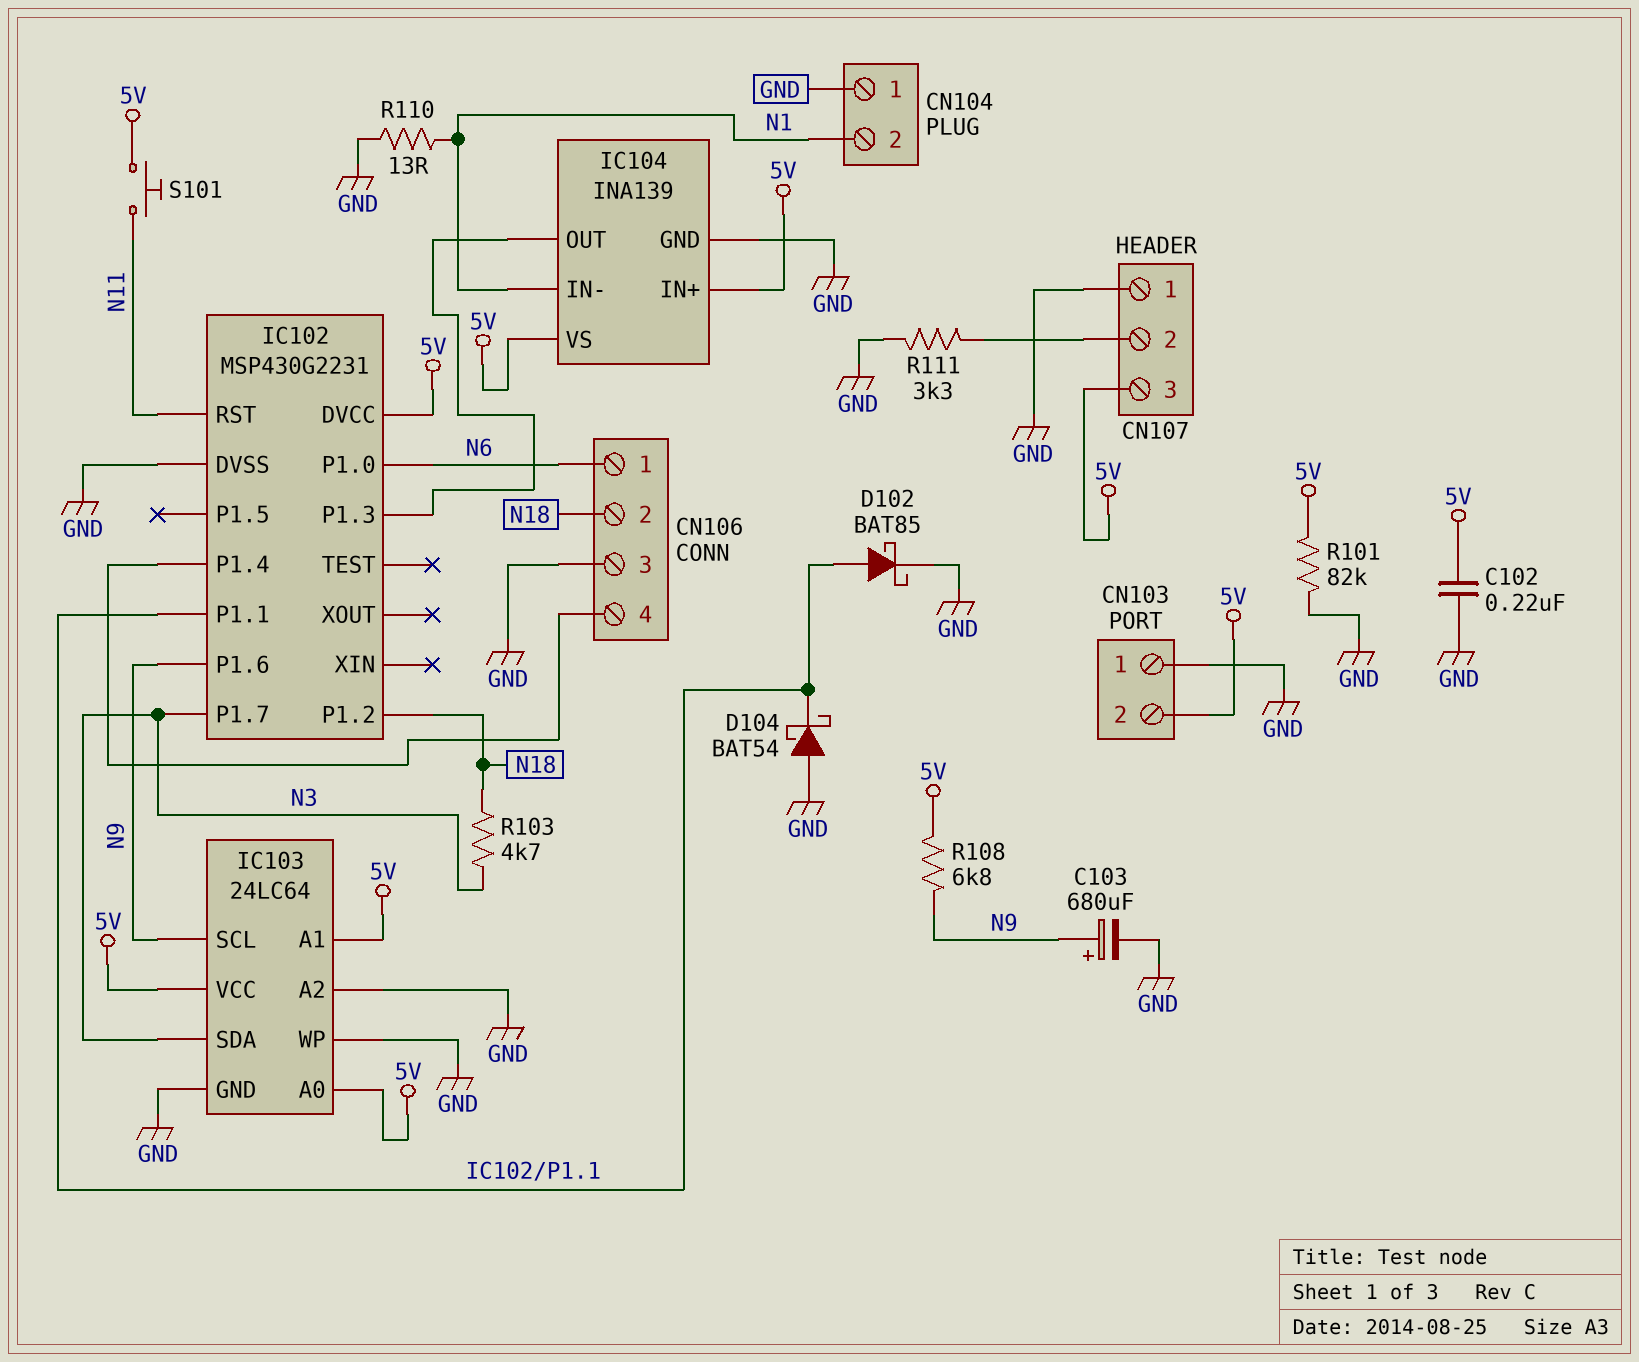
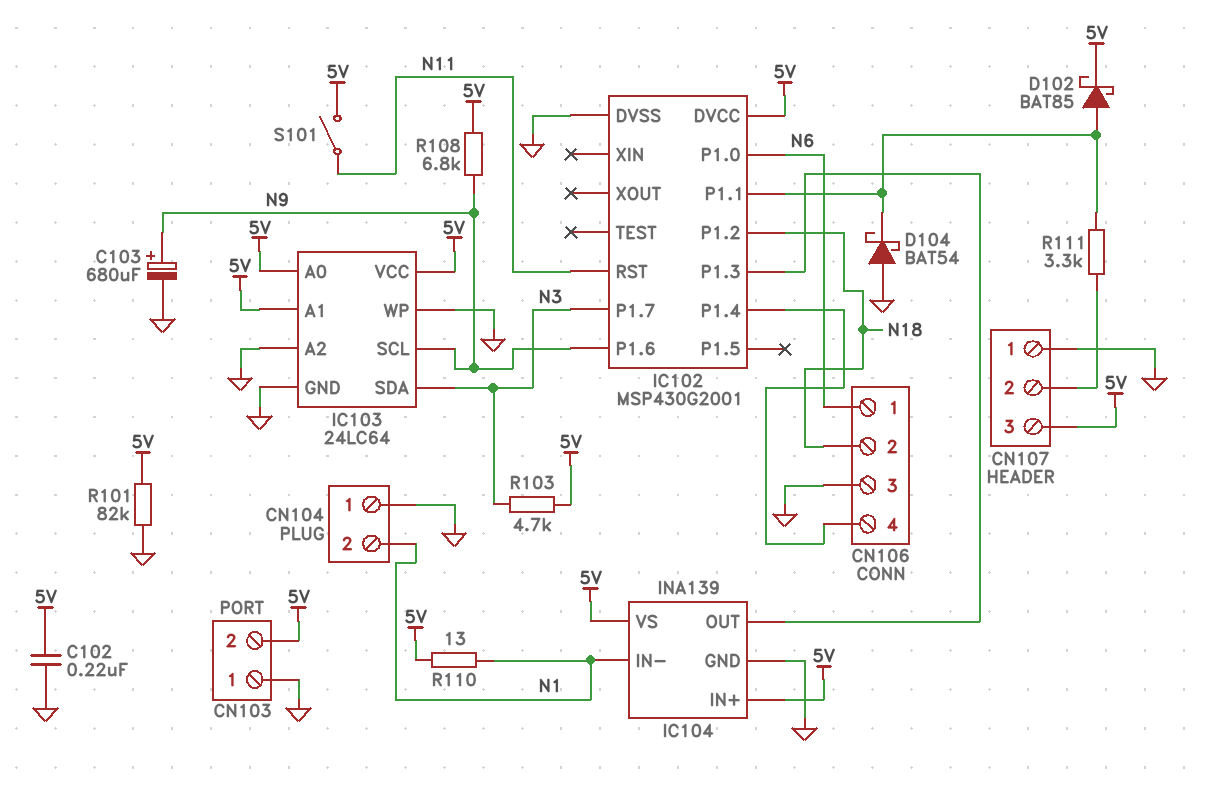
D102: schottky BAT85 (A IC102/P1.1, K GND) -> schottky BAT85 (A IC102/P1.1, K 5V)
IC102: MSP430G2231 -> MSP430G2001
R103: 4.7k (N3, N18) -> 4.7k (5V, N3)
R110: 13 (GND, N1) -> 13 (5V, N1)
R111: 3.3k (CN107/2, GND) -> 3.3k (CN107/2, IC102/P1.1)
S101: button (5V, N11) -> switch (5V, N11)

